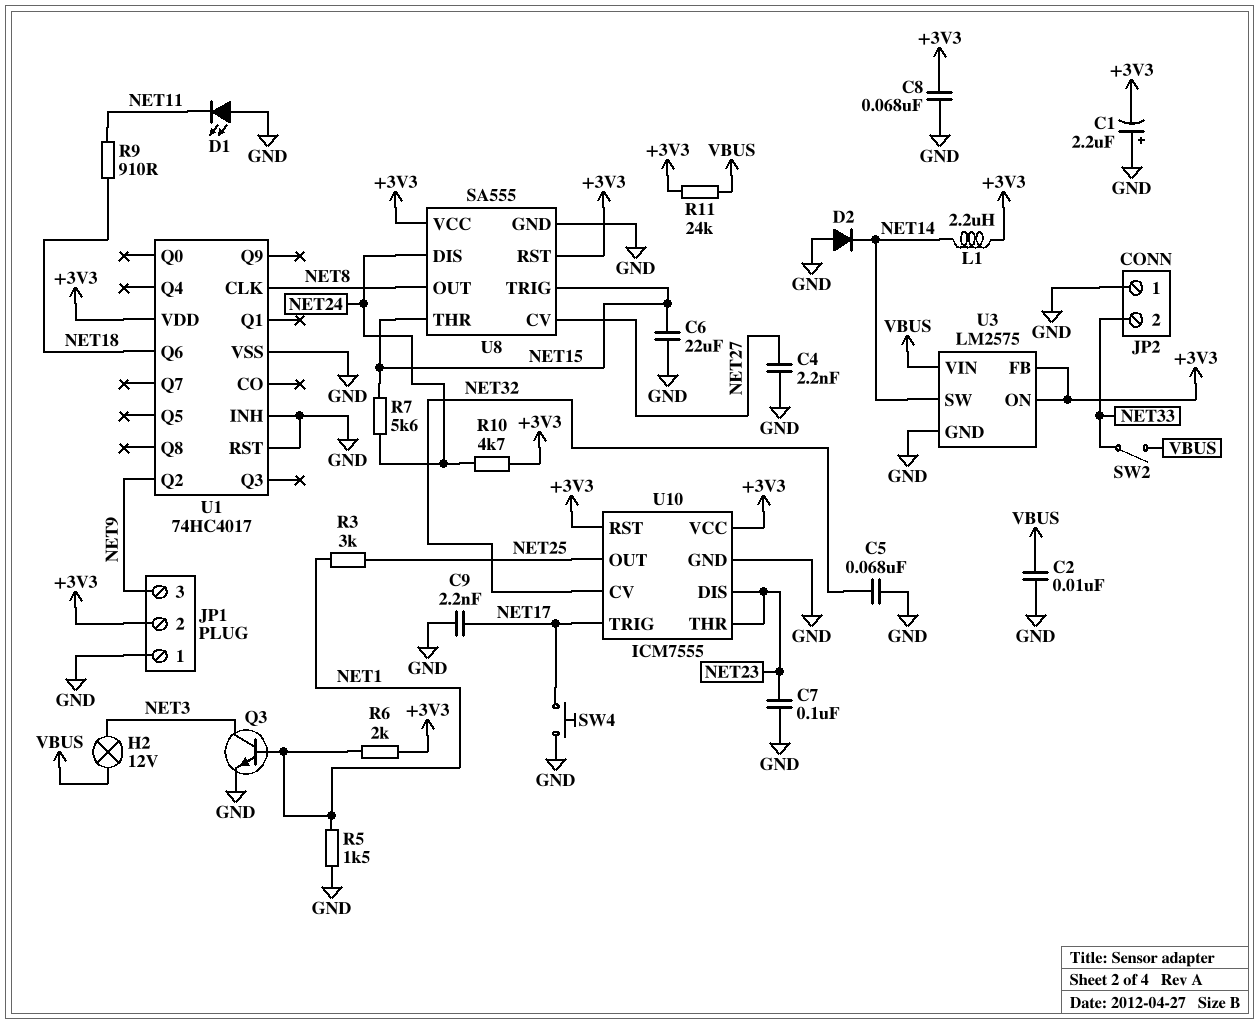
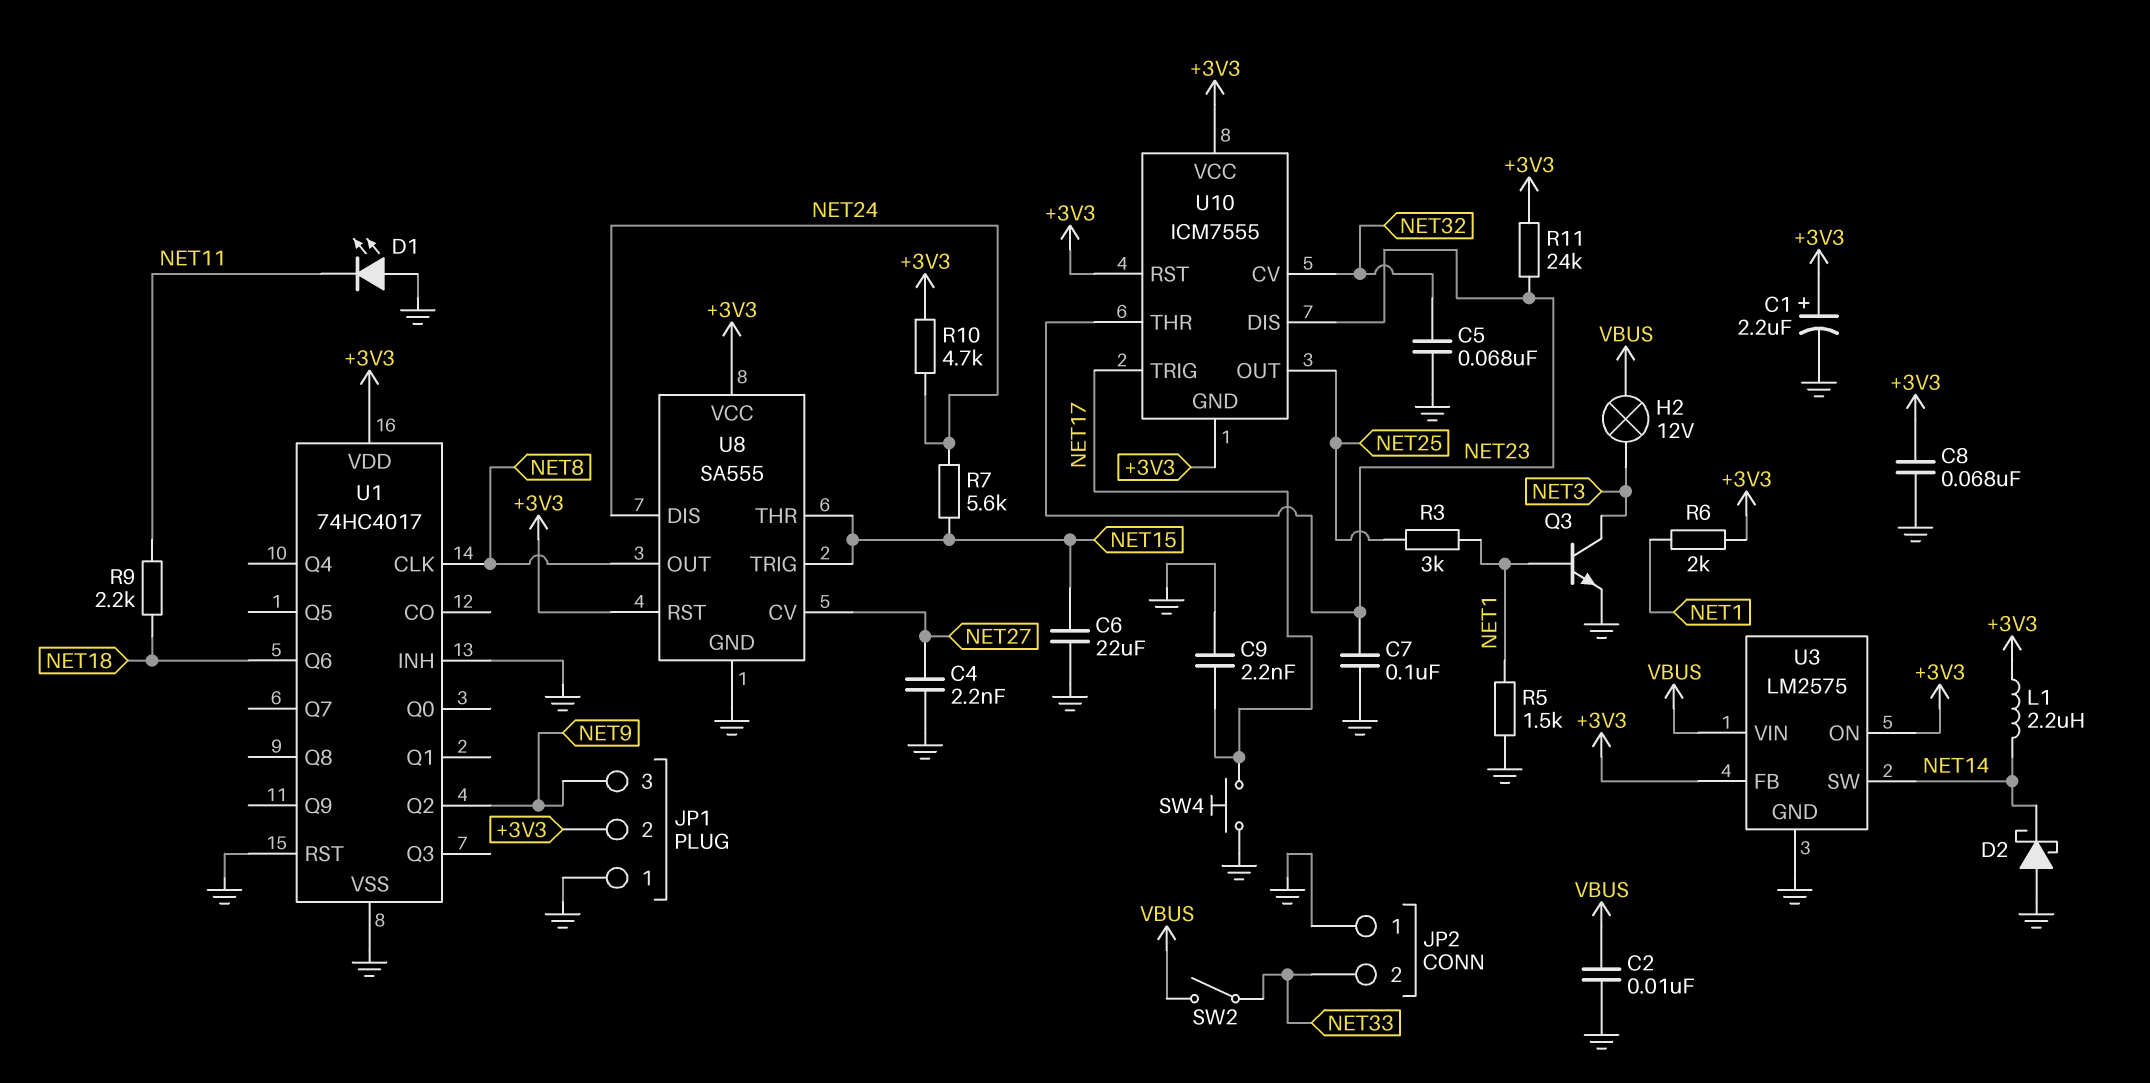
C1: 2.2uF (plus GND, minus +3V3) -> 2.2uF (plus +3V3, minus GND)
D2: diode (A GND, K NET14) -> schottky (A GND, K NET14)
R9: 910 (NET11, NET18) -> 2.2k (NET11, NET18)
R11: 24k (+3V3, VBUS) -> 24k (+3V3, NET23)
U10 pin GND: GND -> +3V3

